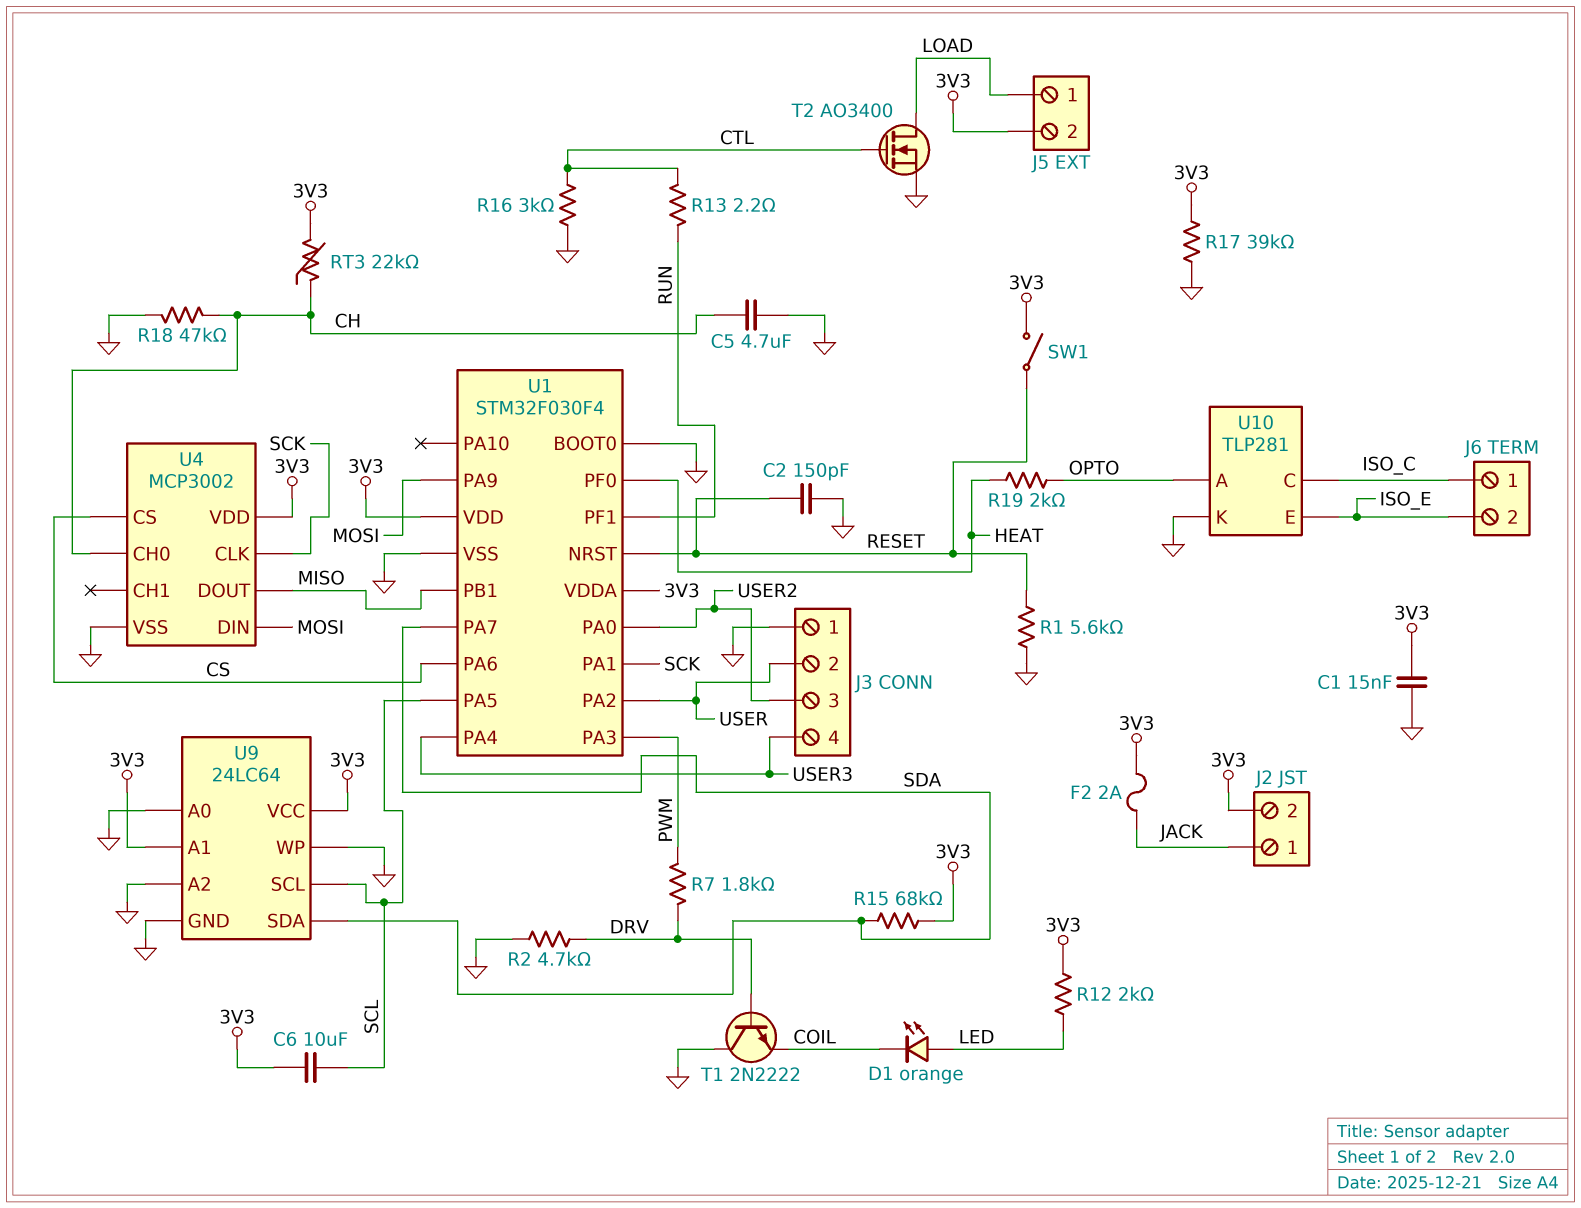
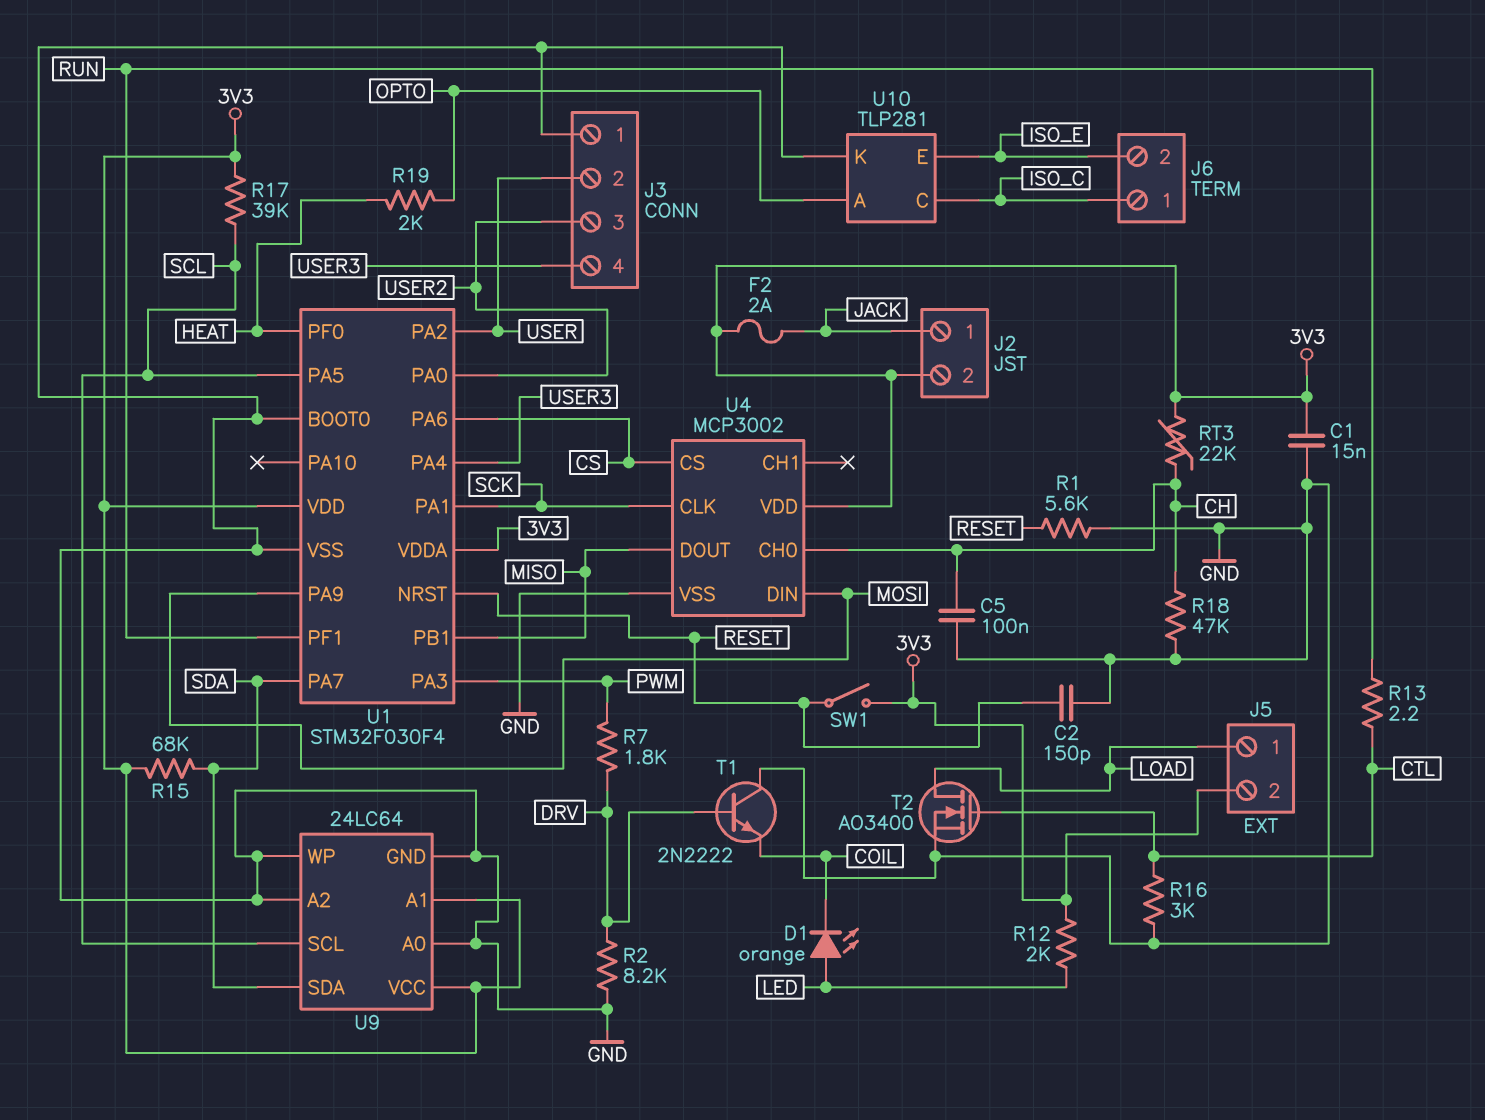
C5: 4.7uF (CH, GND) -> 100nF (CH, GND)
C6: 10uF (3V3, SCL) -> none
R2: 4.7k (DRV, GND) -> 8.2k (DRV, GND)
R17: 39k (3V3, GND) -> 39k (3V3, SCL)

